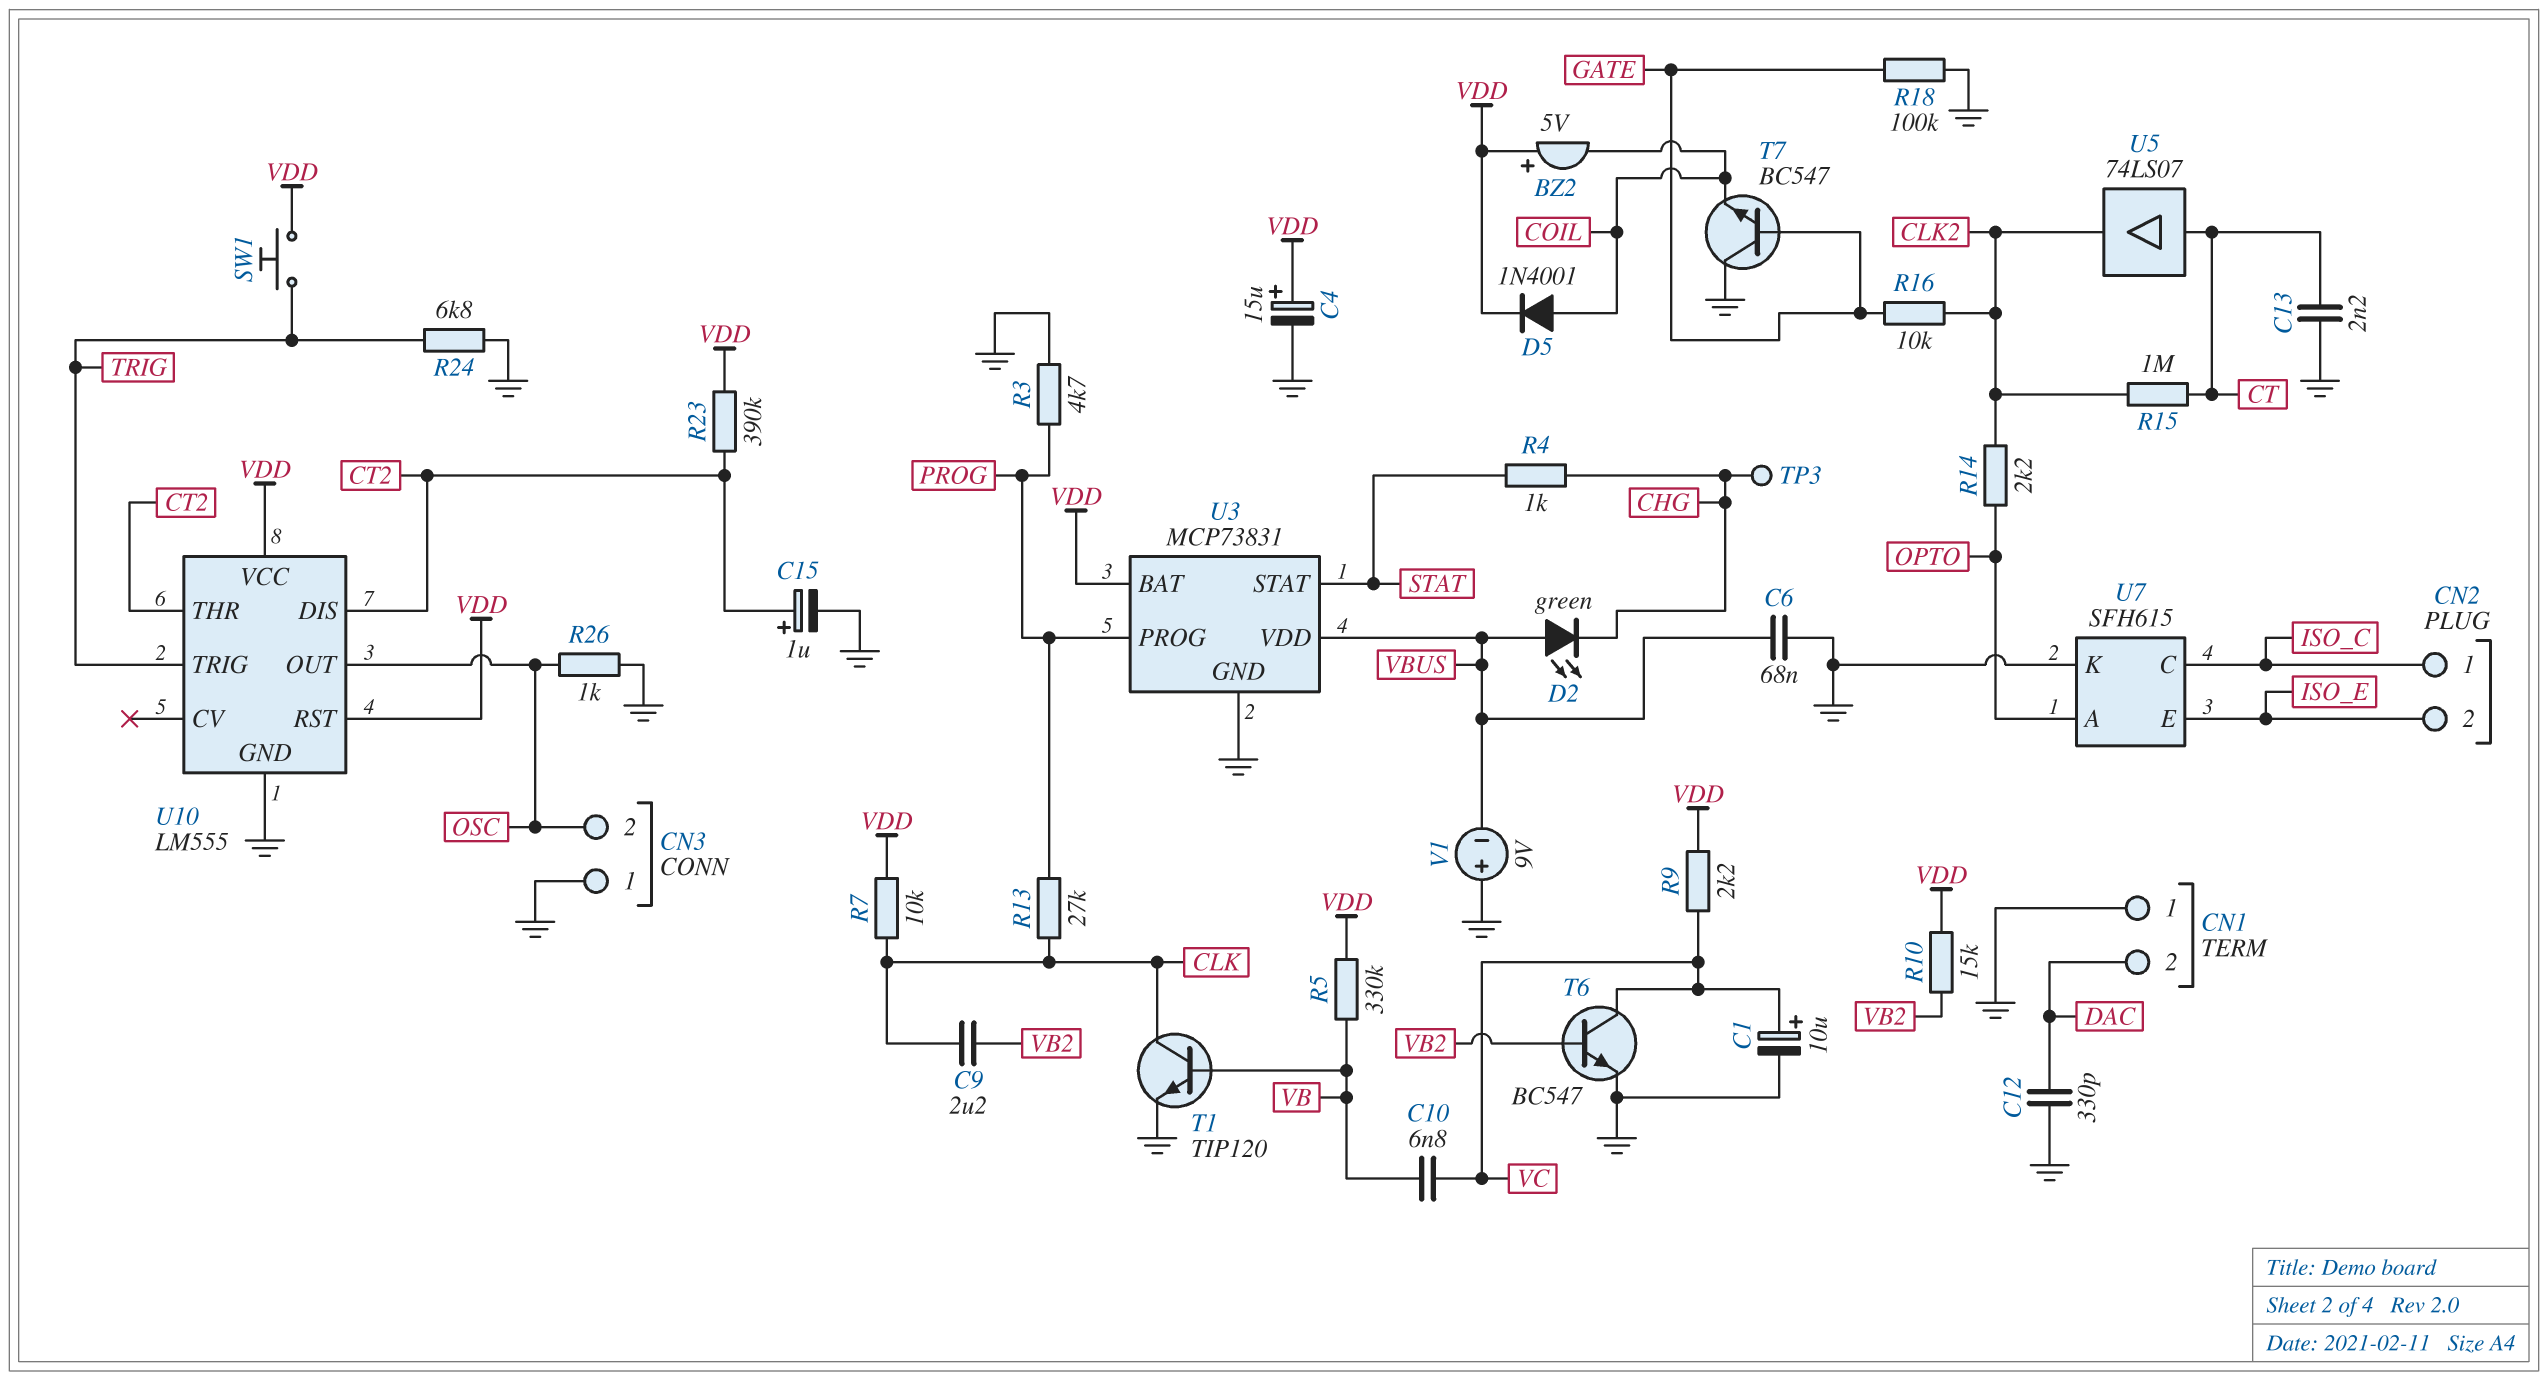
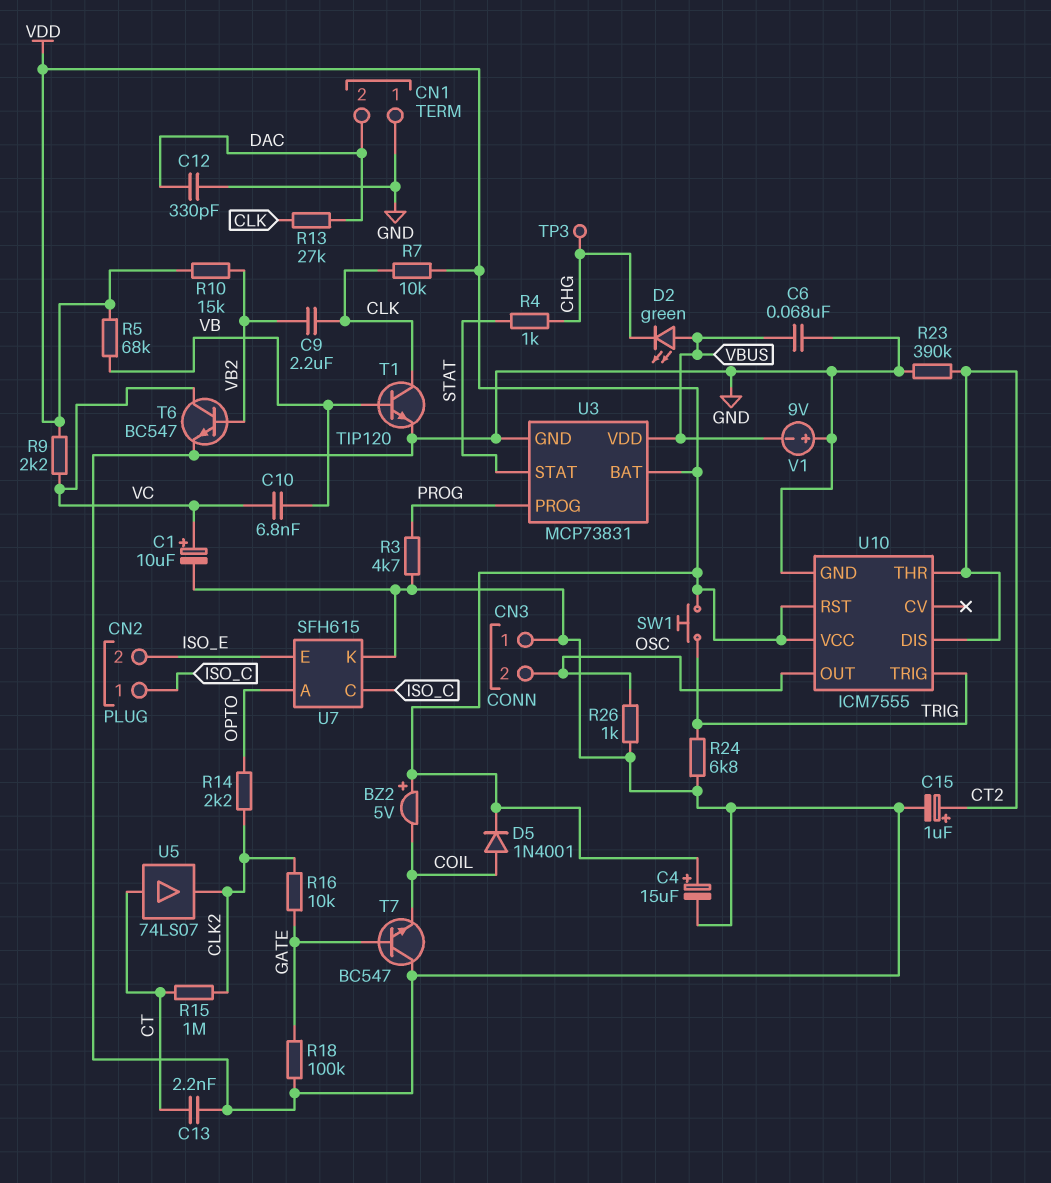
R5: 330k (VB, VDD) -> 68k (VB, VDD)
R13: 27k (CLK, PROG) -> 27k (CLK, DAC)
R23: 390k (CT2, VDD) -> 390k (CT2, GND)
U10: LM555 -> ICM7555

